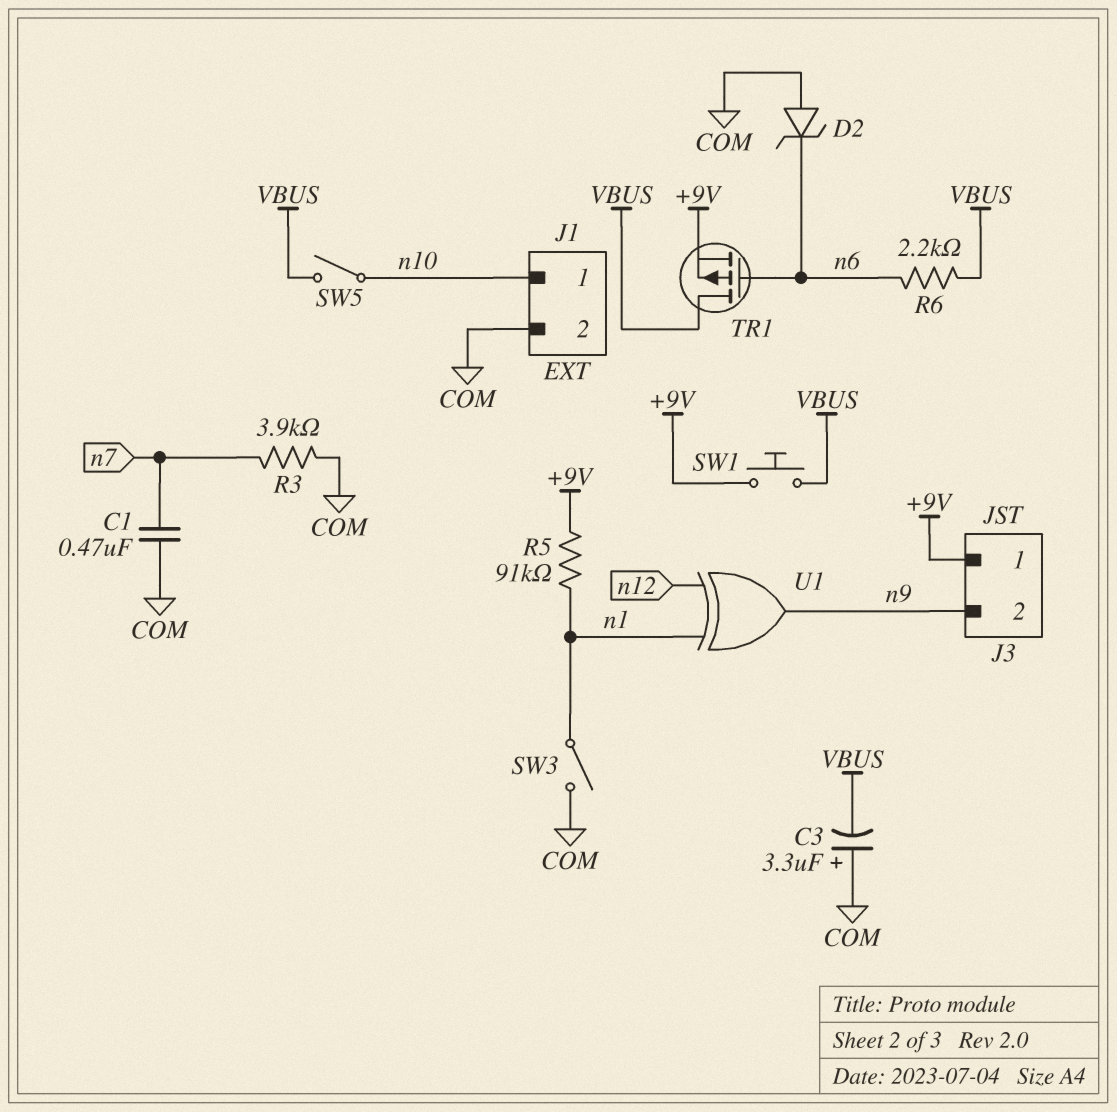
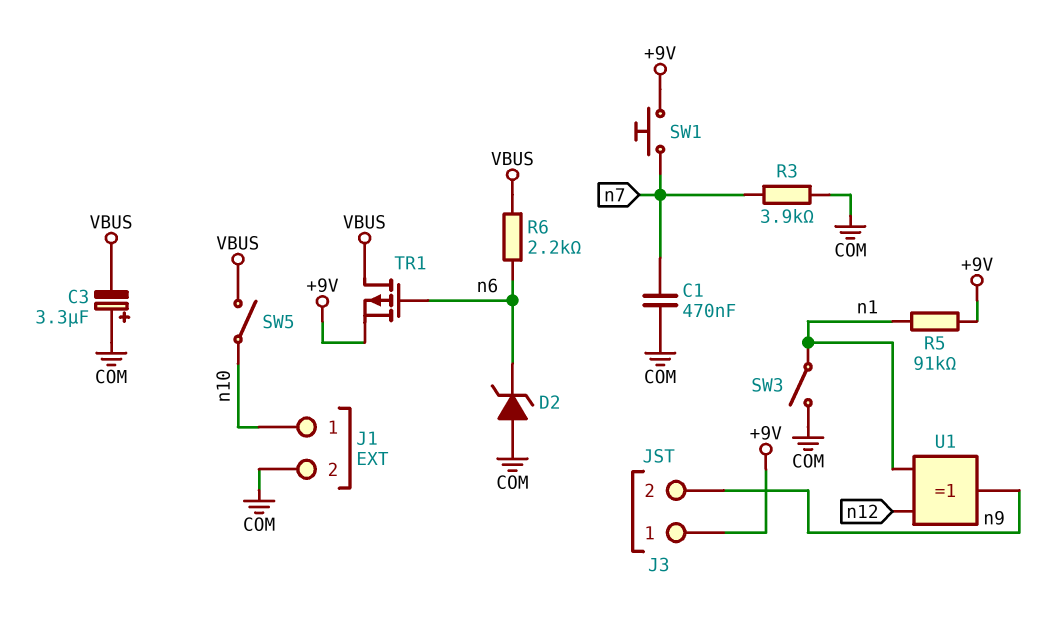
SW1: button (+9V, VBUS) -> button (+9V, n7)

